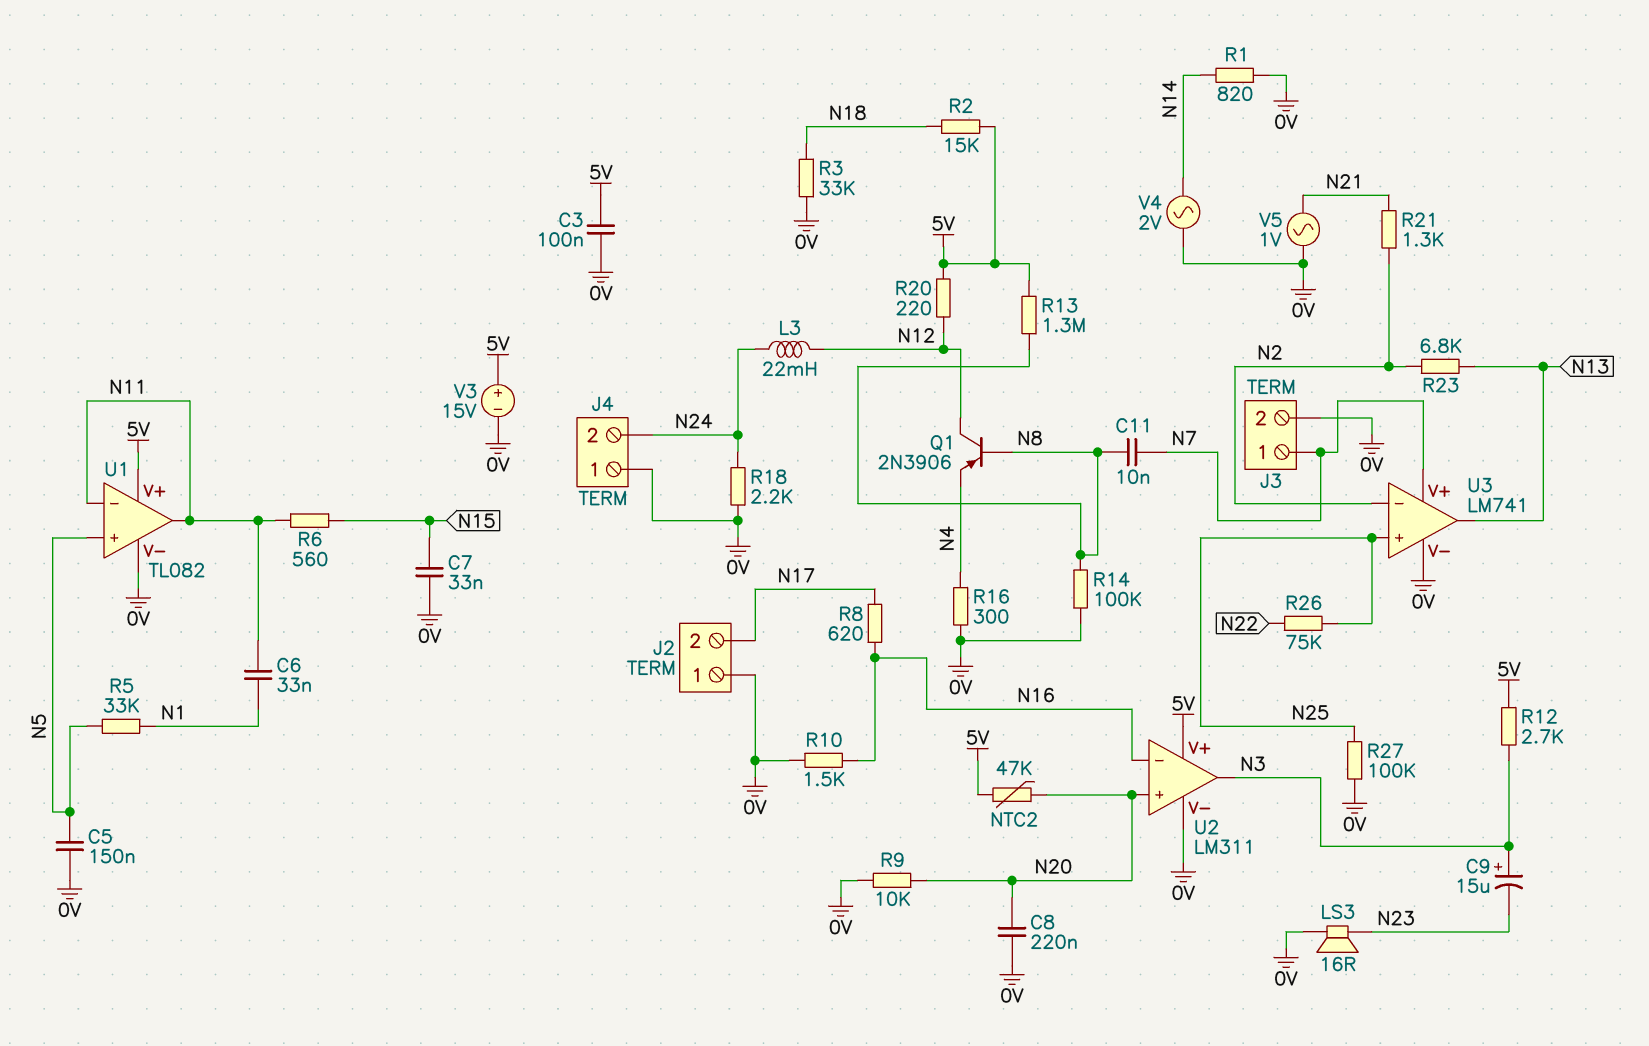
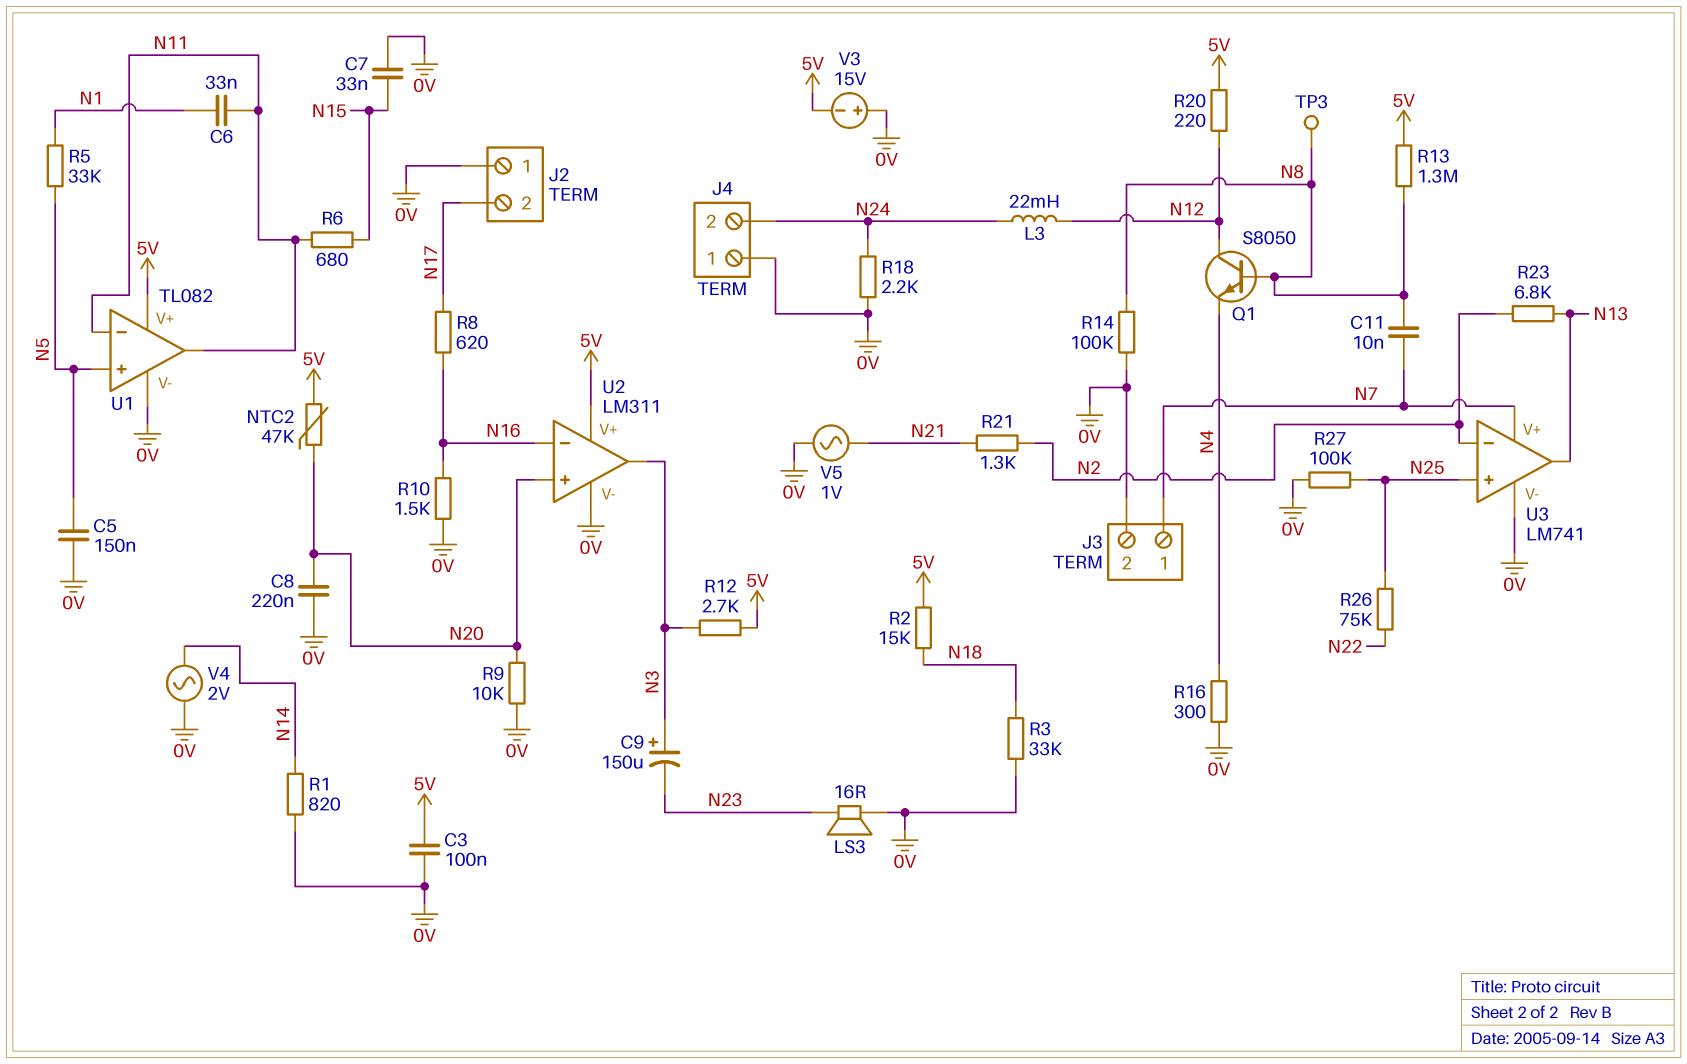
C9: 15uF (plus N3, minus N23) -> 150uF (plus N3, minus N23)
Q1: PNP 2N3906 (B N8, C N12, E N4) -> NPN S8050 (B N8, C N12, E N4)
R6: 560 (N11, N15) -> 680 (N11, N15)
TP3: none -> test point (N8)
V3: 15V (plus 5V, minus 0V) -> 15V (plus 0V, minus 5V)

